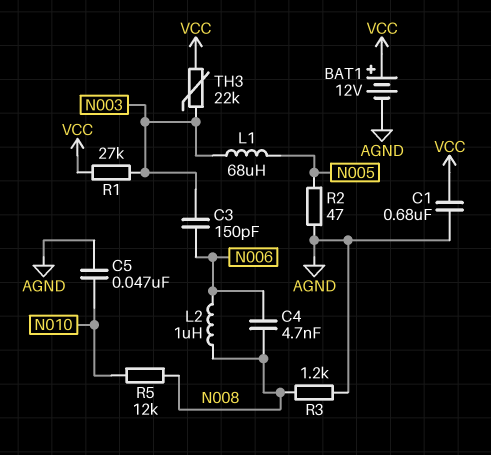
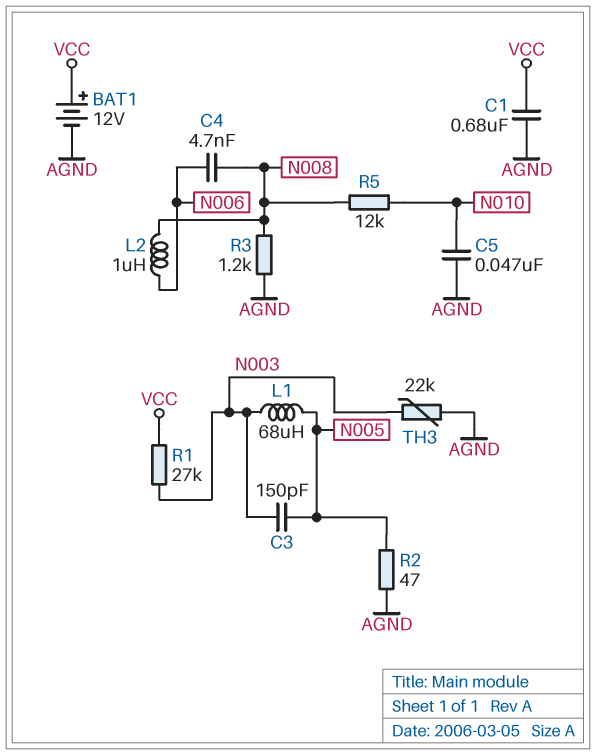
C3: 150pF (N003, N006) -> 150pF (N003, N005)
TH3: 22k (N003, VCC) -> 22k (AGND, N003)

